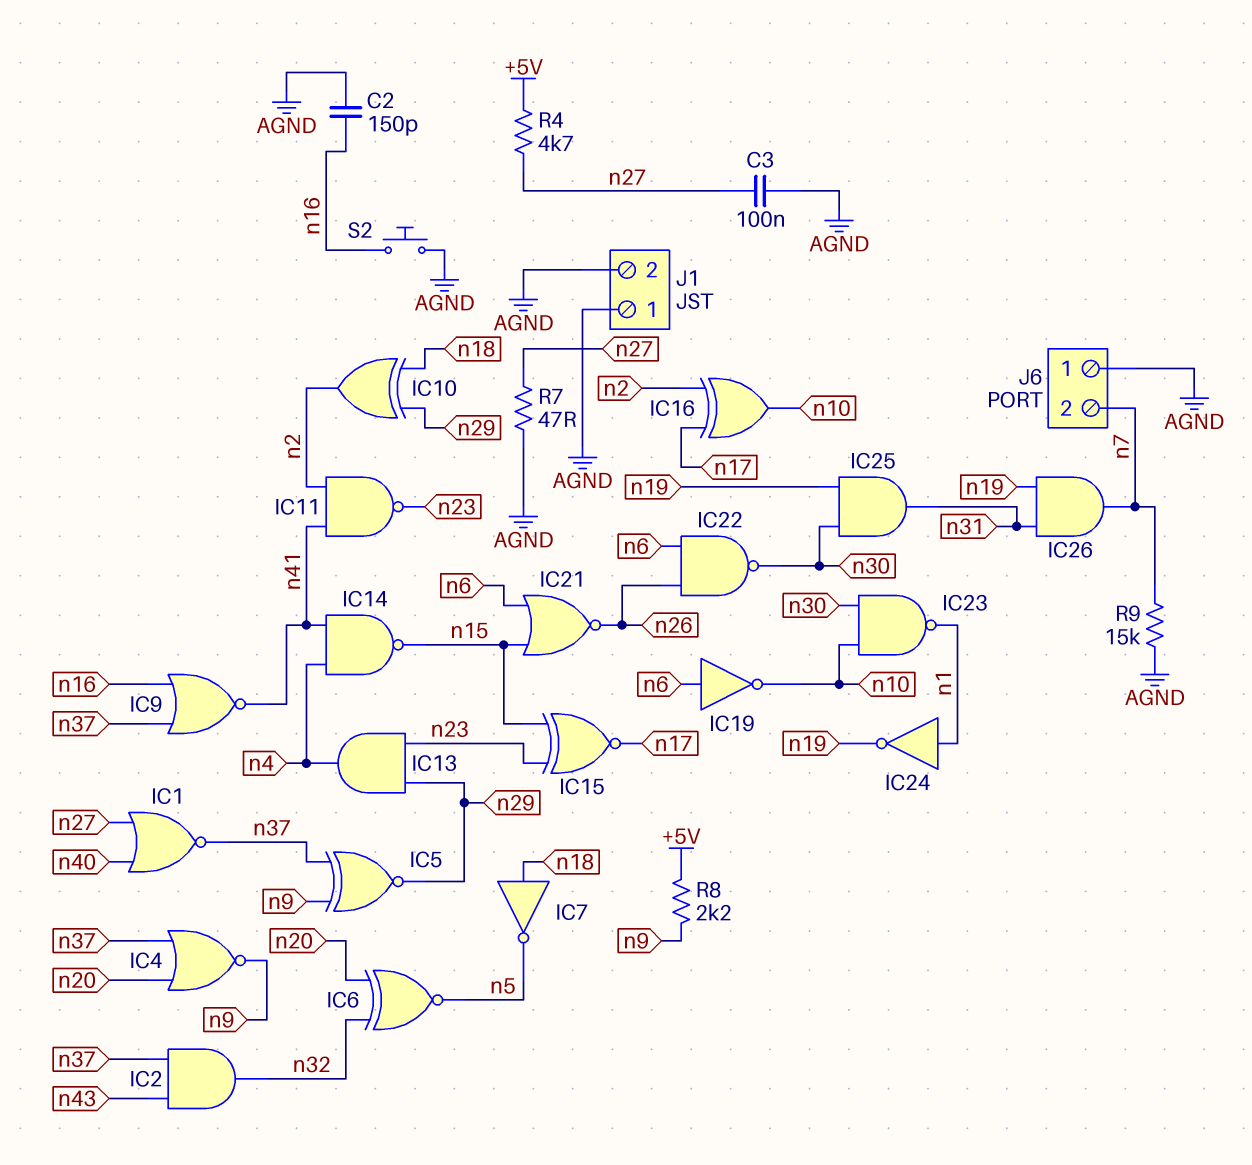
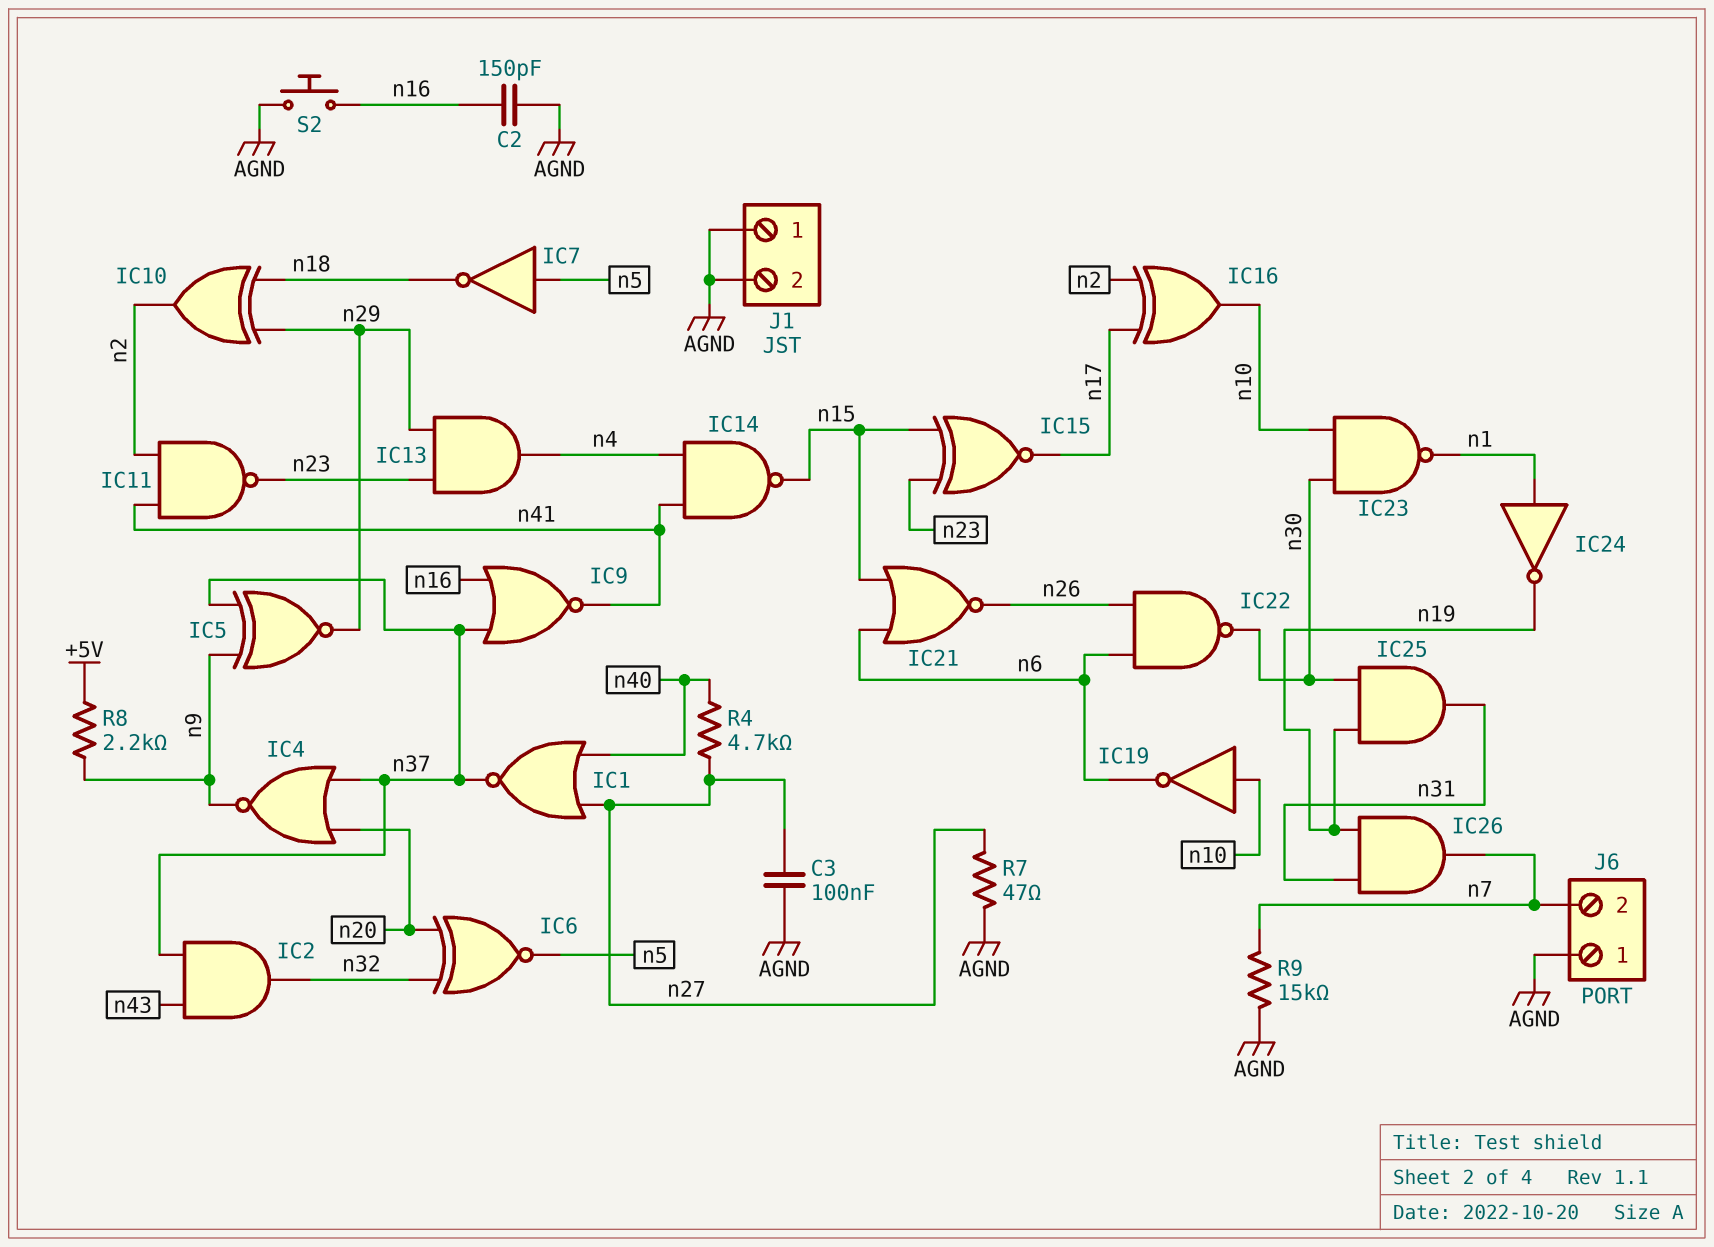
IC7: NOT (in n18, out n5) -> NOT (in n5, out n18)
IC19: NOT (in n6, out n10) -> NOT (in n10, out n6)
R4: 4.7k (+5V, n27) -> 4.7k (n27, n40)

